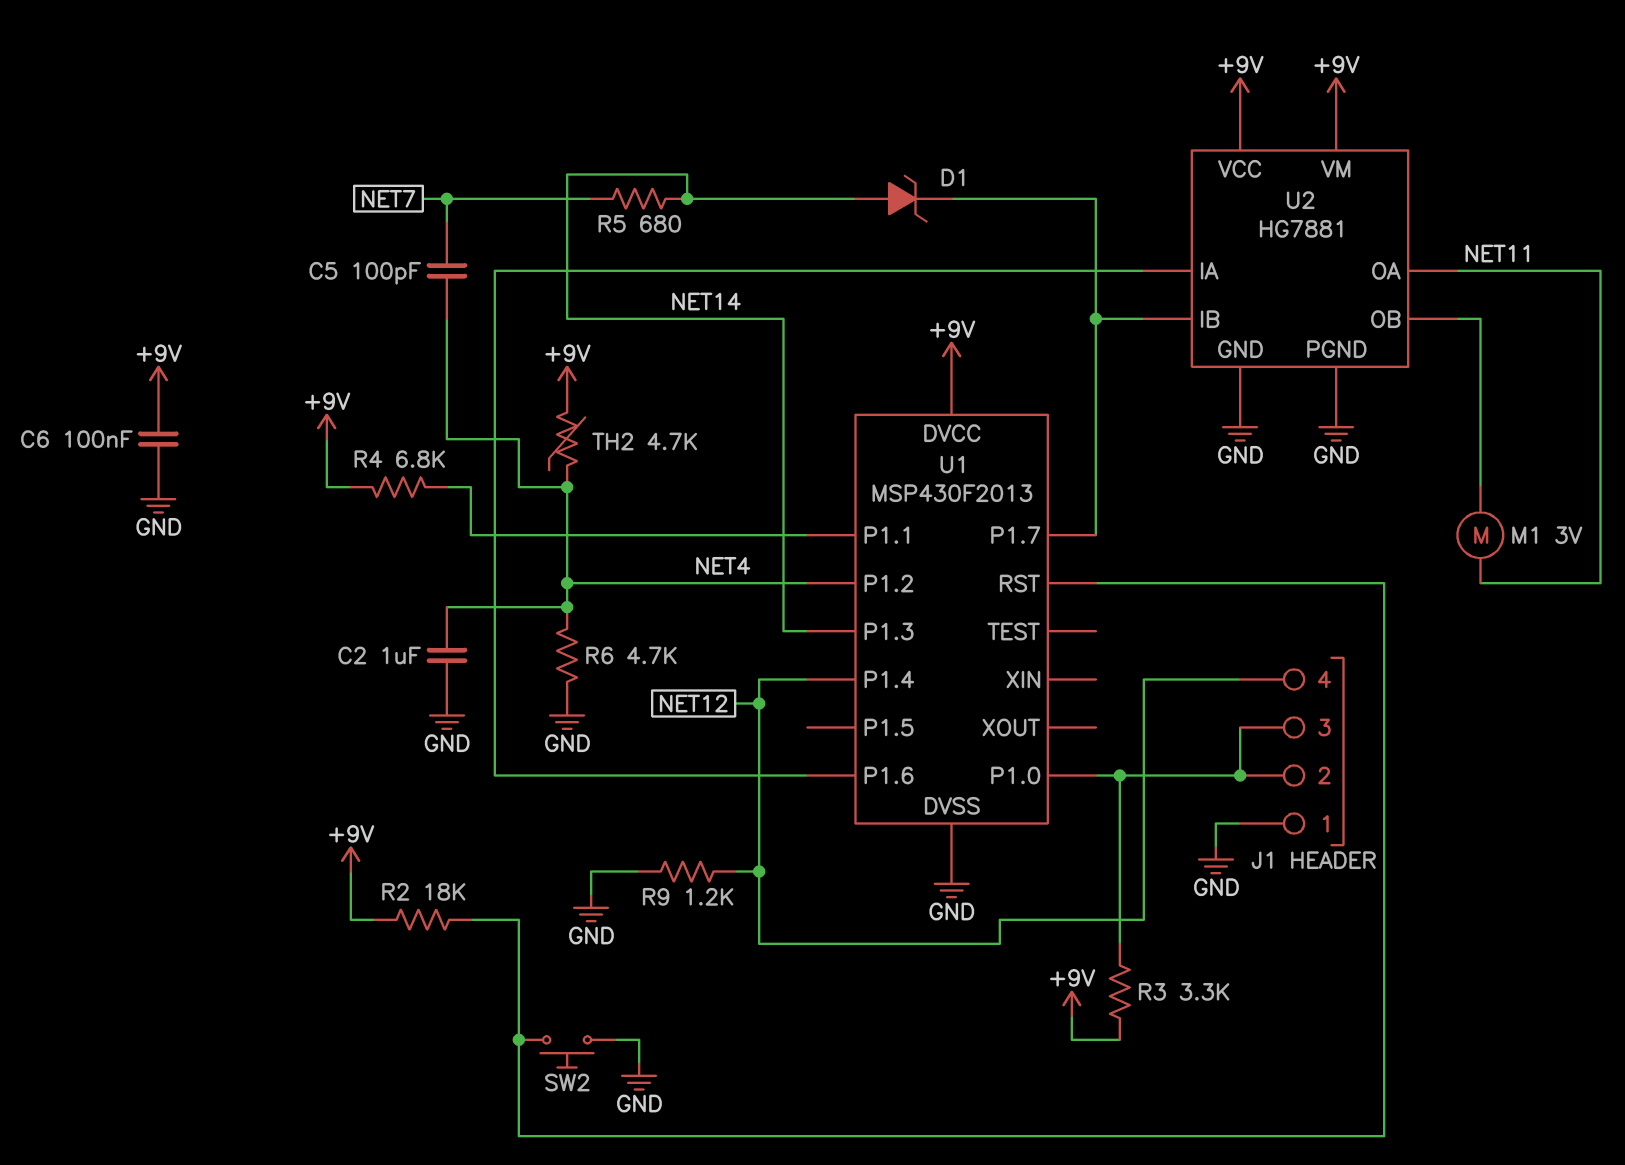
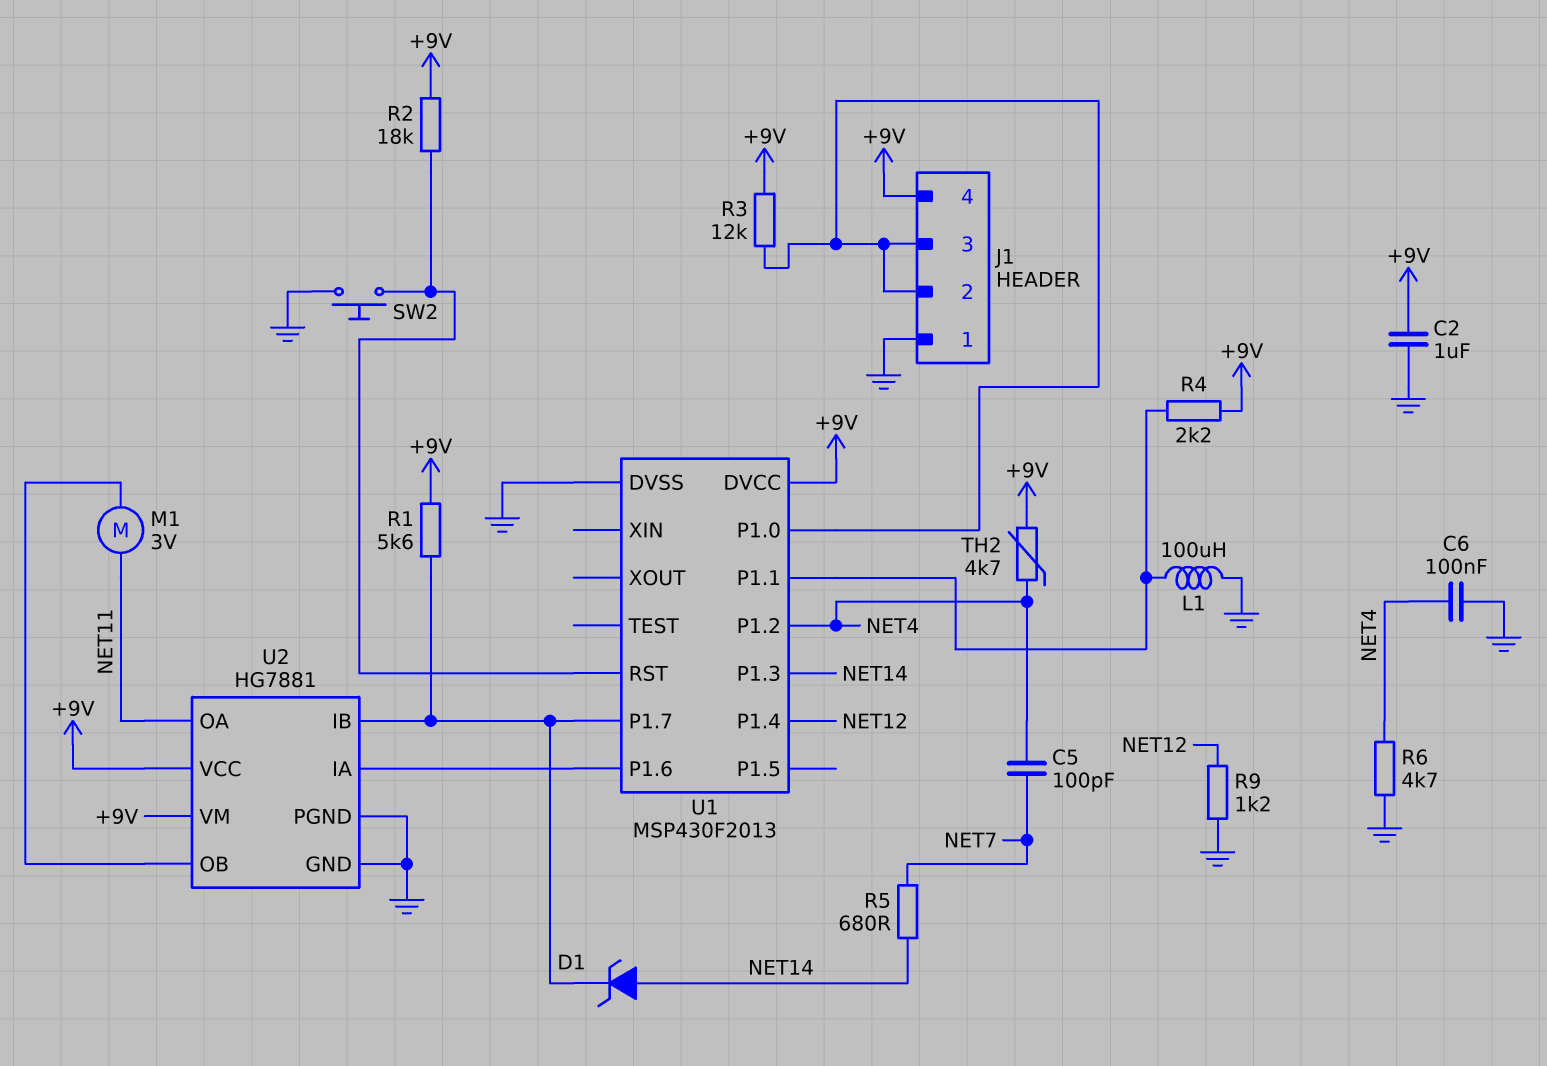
C2: 1uF (GND, NET4) -> 1uF (+9V, GND)
C6: 100nF (+9V, GND) -> 100nF (GND, NET4)
J1 pin 4: NET12 -> +9V
L1: none -> 100uH (GND, U1/P1.1)
R1: none -> 5.6k (+9V, U1/P1.7)
R3: 3.3k (+9V, J1/2) -> 12k (+9V, J1/2)
R4: 6.8k (+9V, U1/P1.1) -> 2.2k (+9V, U1/P1.1)

